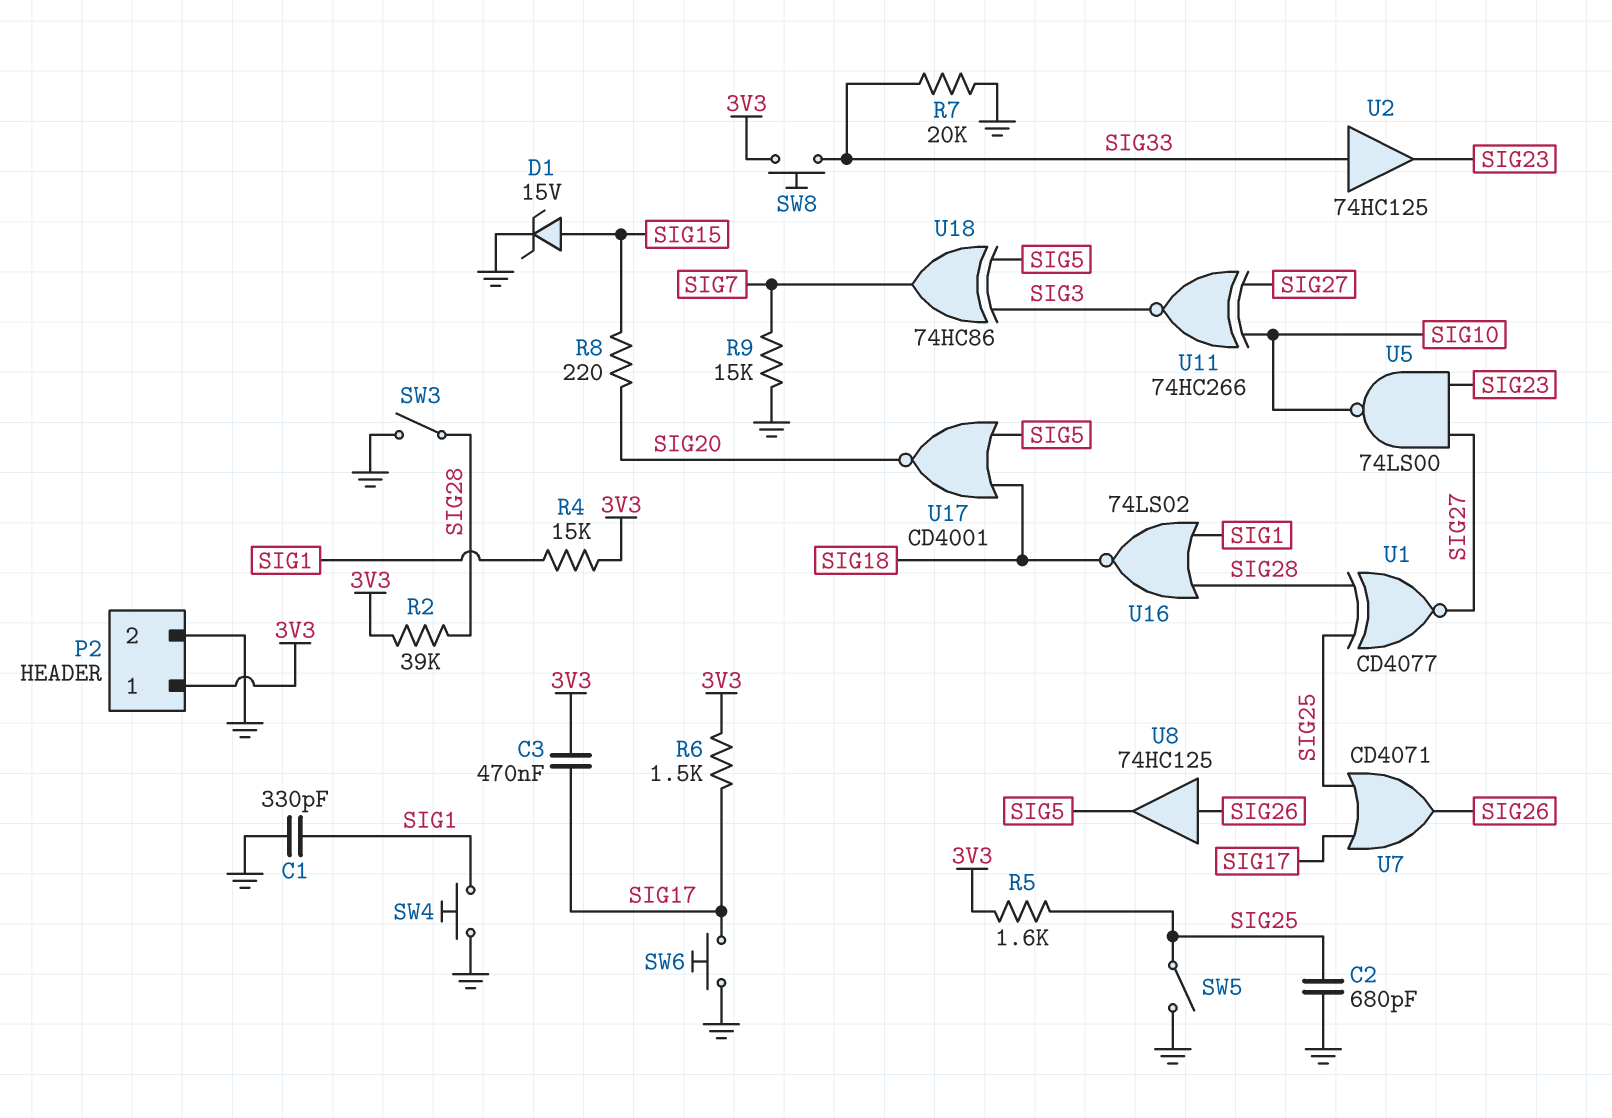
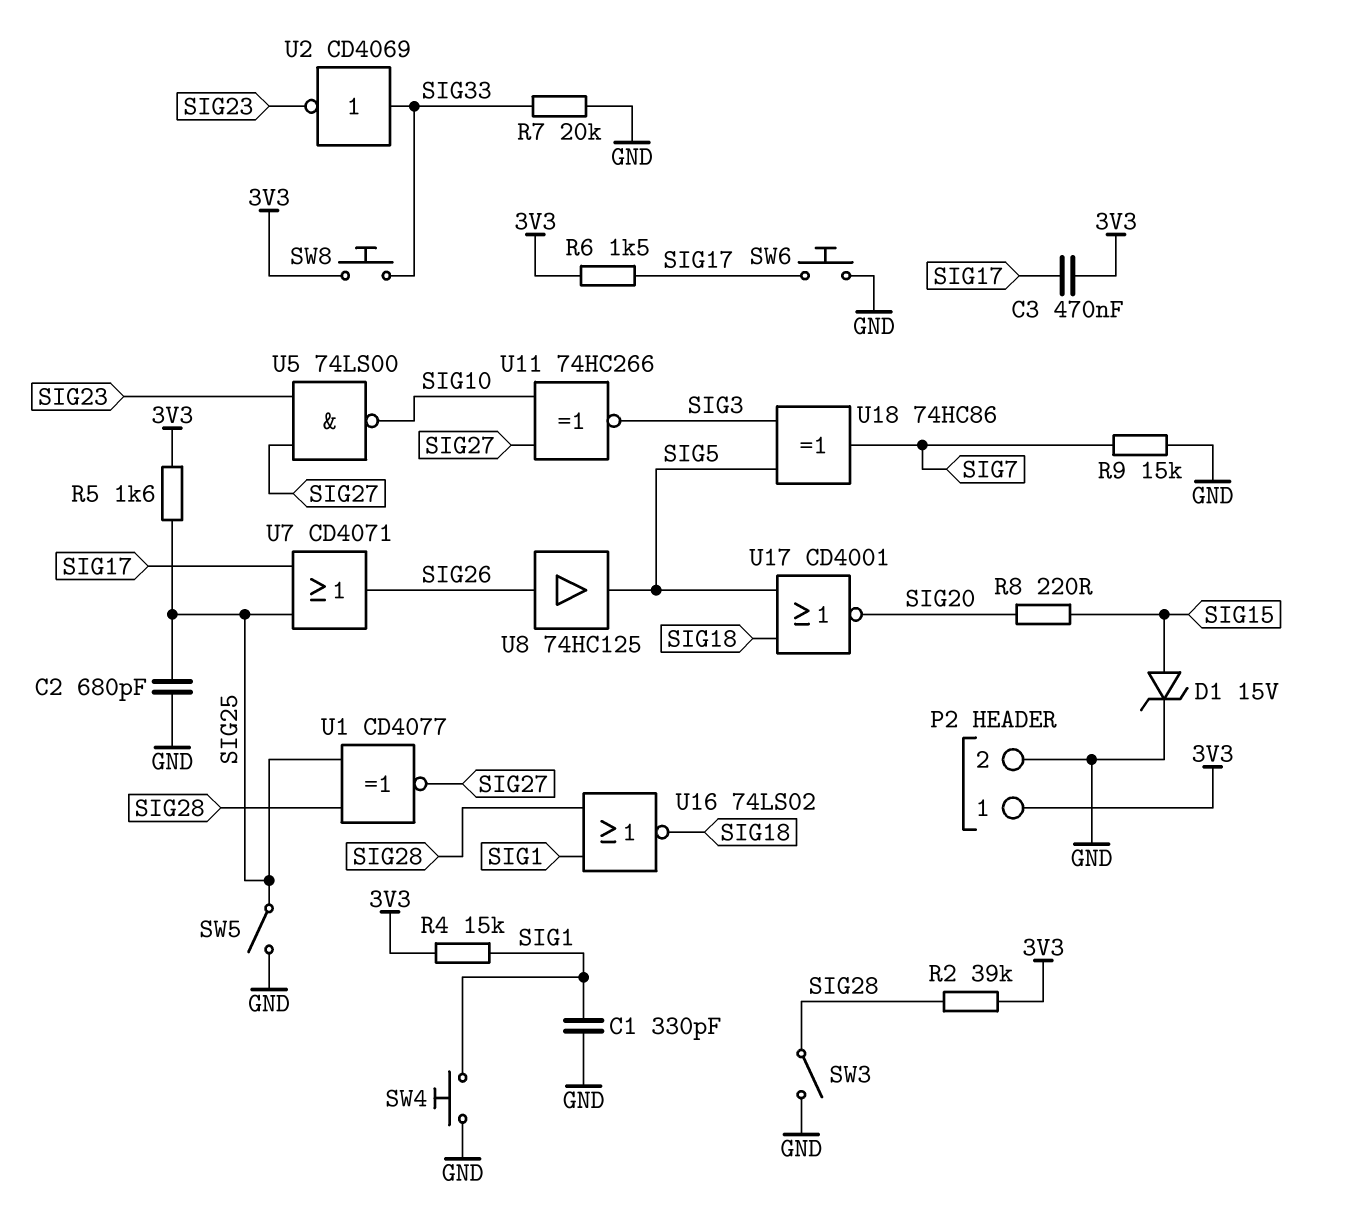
U2: buffer 74HC125 (in SIG33, out SIG23) -> NOT CD4069 (in SIG33, out SIG23)

